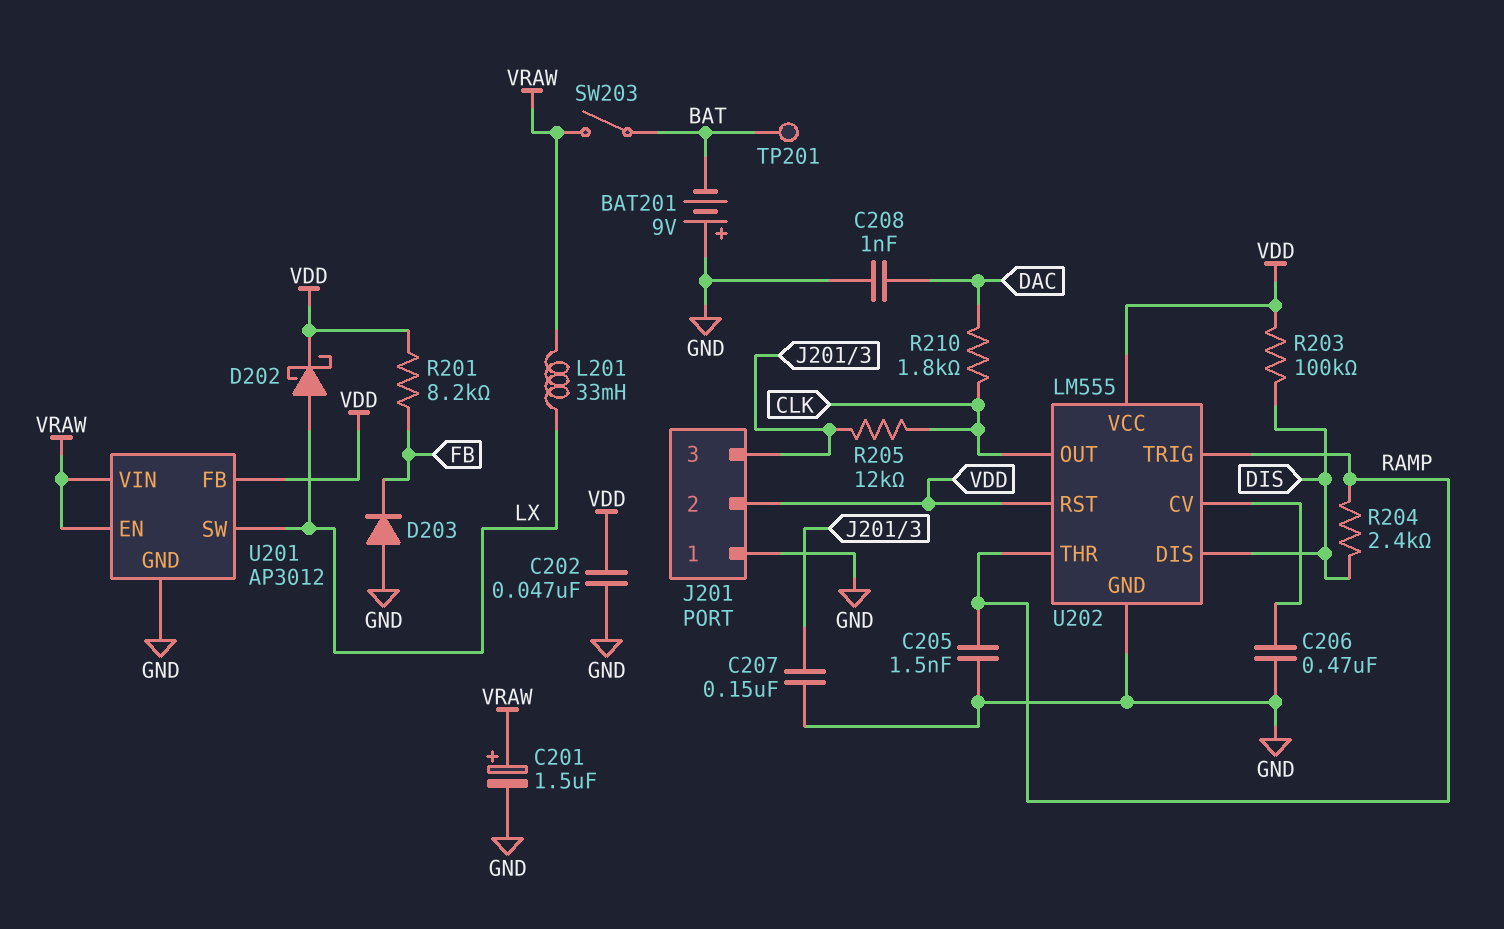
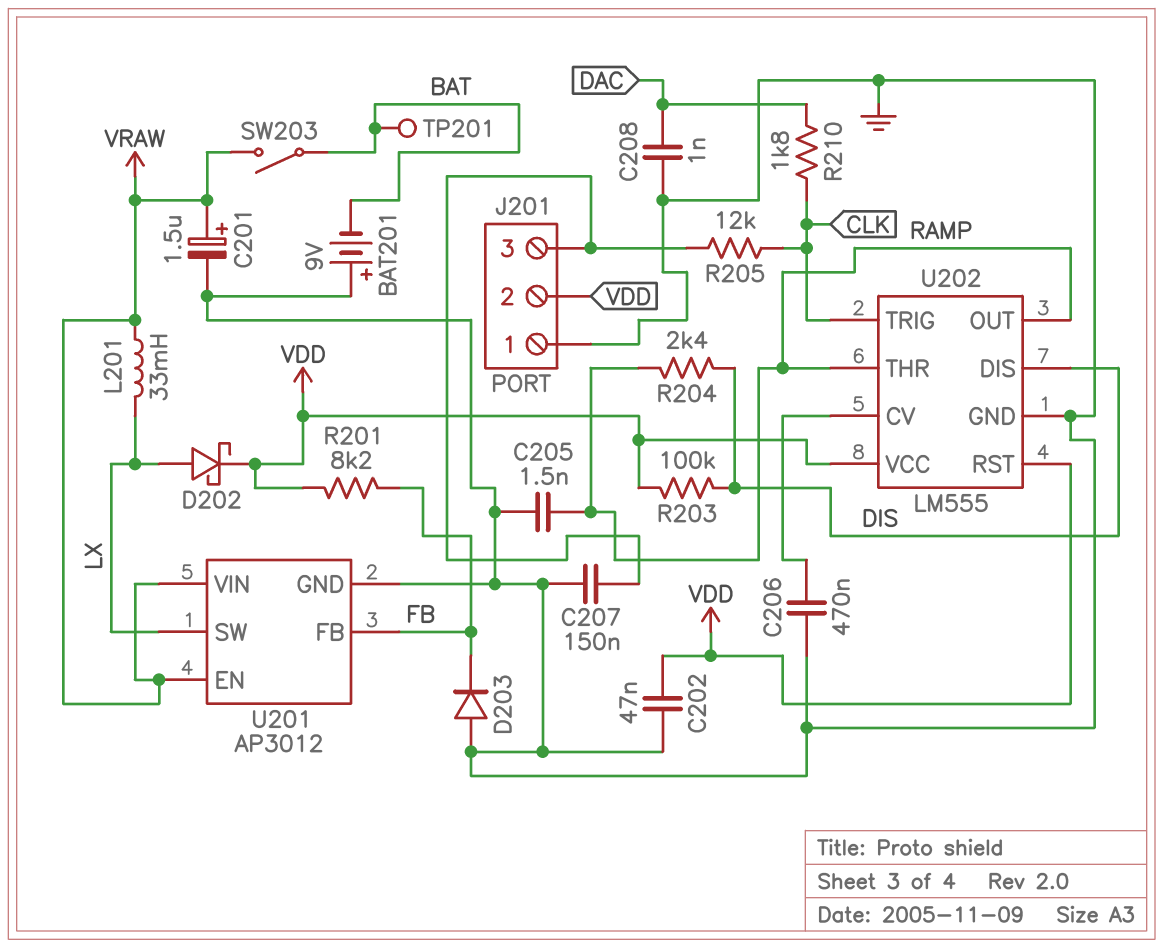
U201 pin FB: VDD -> FB
U202 pin OUT: CLK -> RAMP
U202 pin TRIG: RAMP -> CLK

